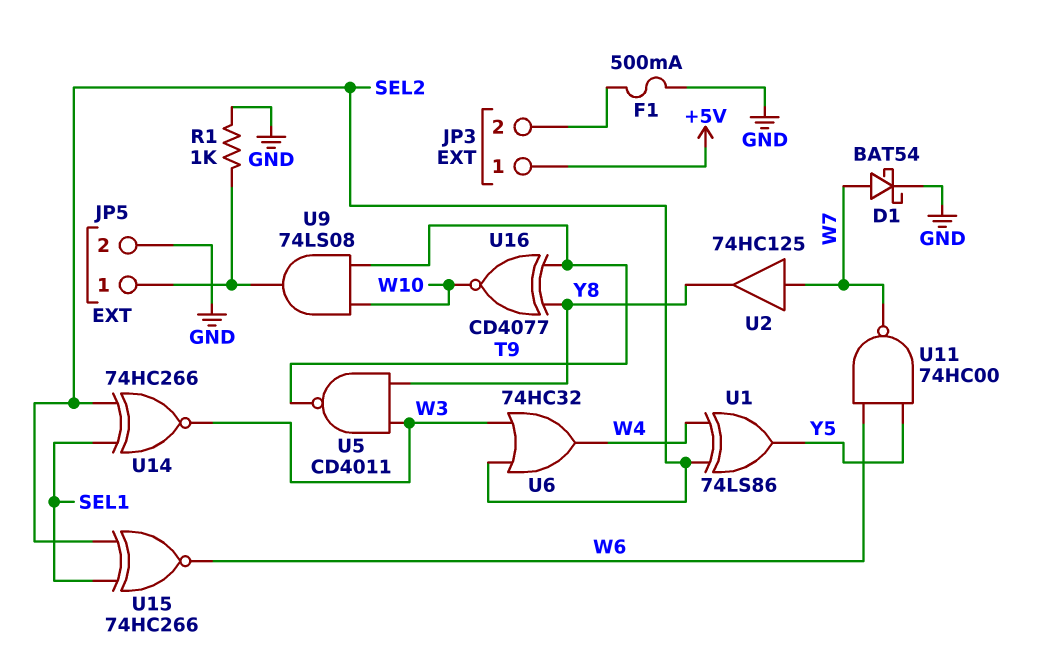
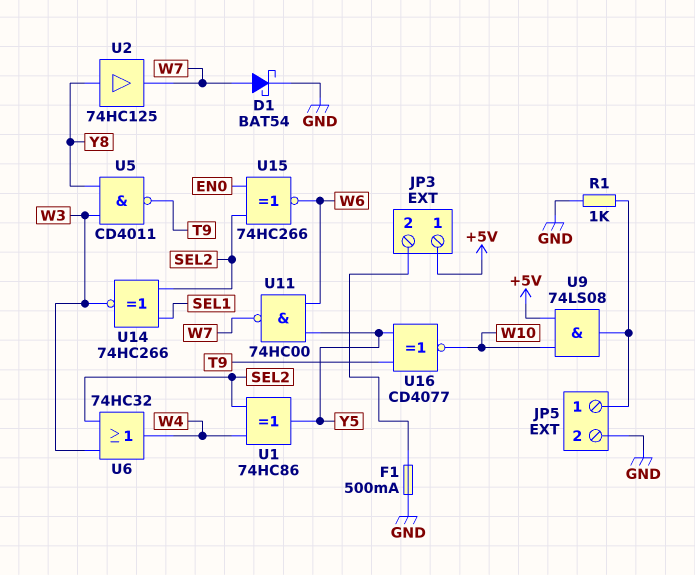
U1: XOR 74LS86 (in SEL2, in W4, out Y5) -> XOR 74HC86 (in SEL2, in W4, out Y5)
U2: buffer 74HC125 (in W7, out Y8) -> buffer 74HC125 (in Y8, out W7)
U9: AND 74LS08 (in T9, in W10, out JP5/1) -> AND 74LS08 (in +5V, in W10, out JP5/1)
U15: XNOR 74HC266 (in SEL1, in SEL2, out W6) -> XNOR 74HC266 (in EN0, in SEL2, out W6)
U16: XNOR CD4077 (in T9, in Y8, out W10) -> XNOR CD4077 (in T9, in Y5, out W10)

